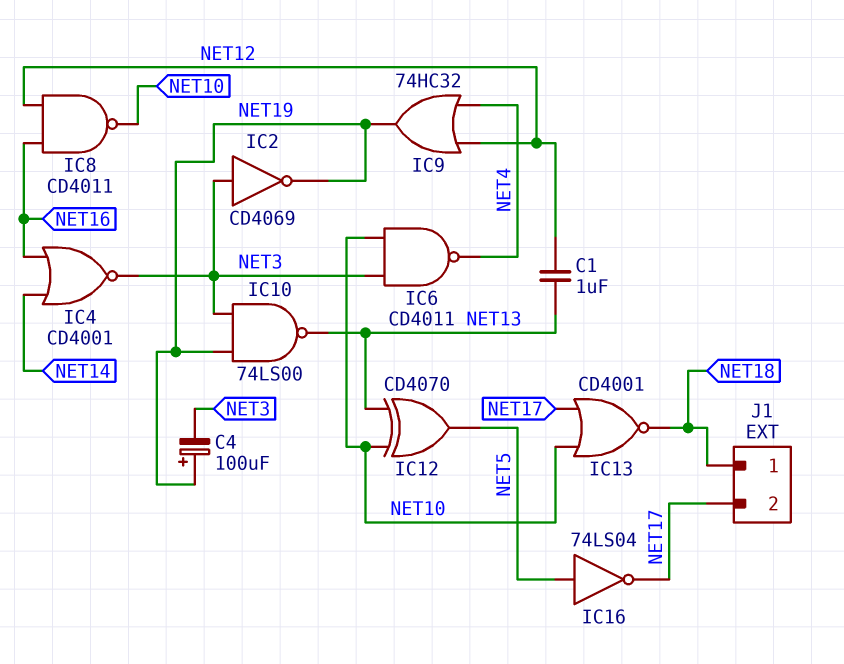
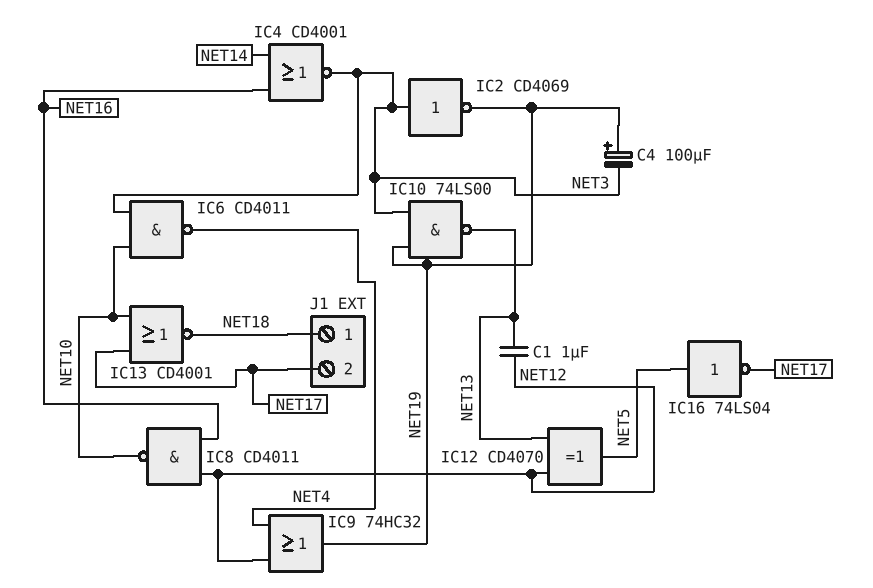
IC12: XOR CD4070 (in NET10, in NET13, out NET5) -> XOR CD4070 (in NET12, in NET13, out NET5)

